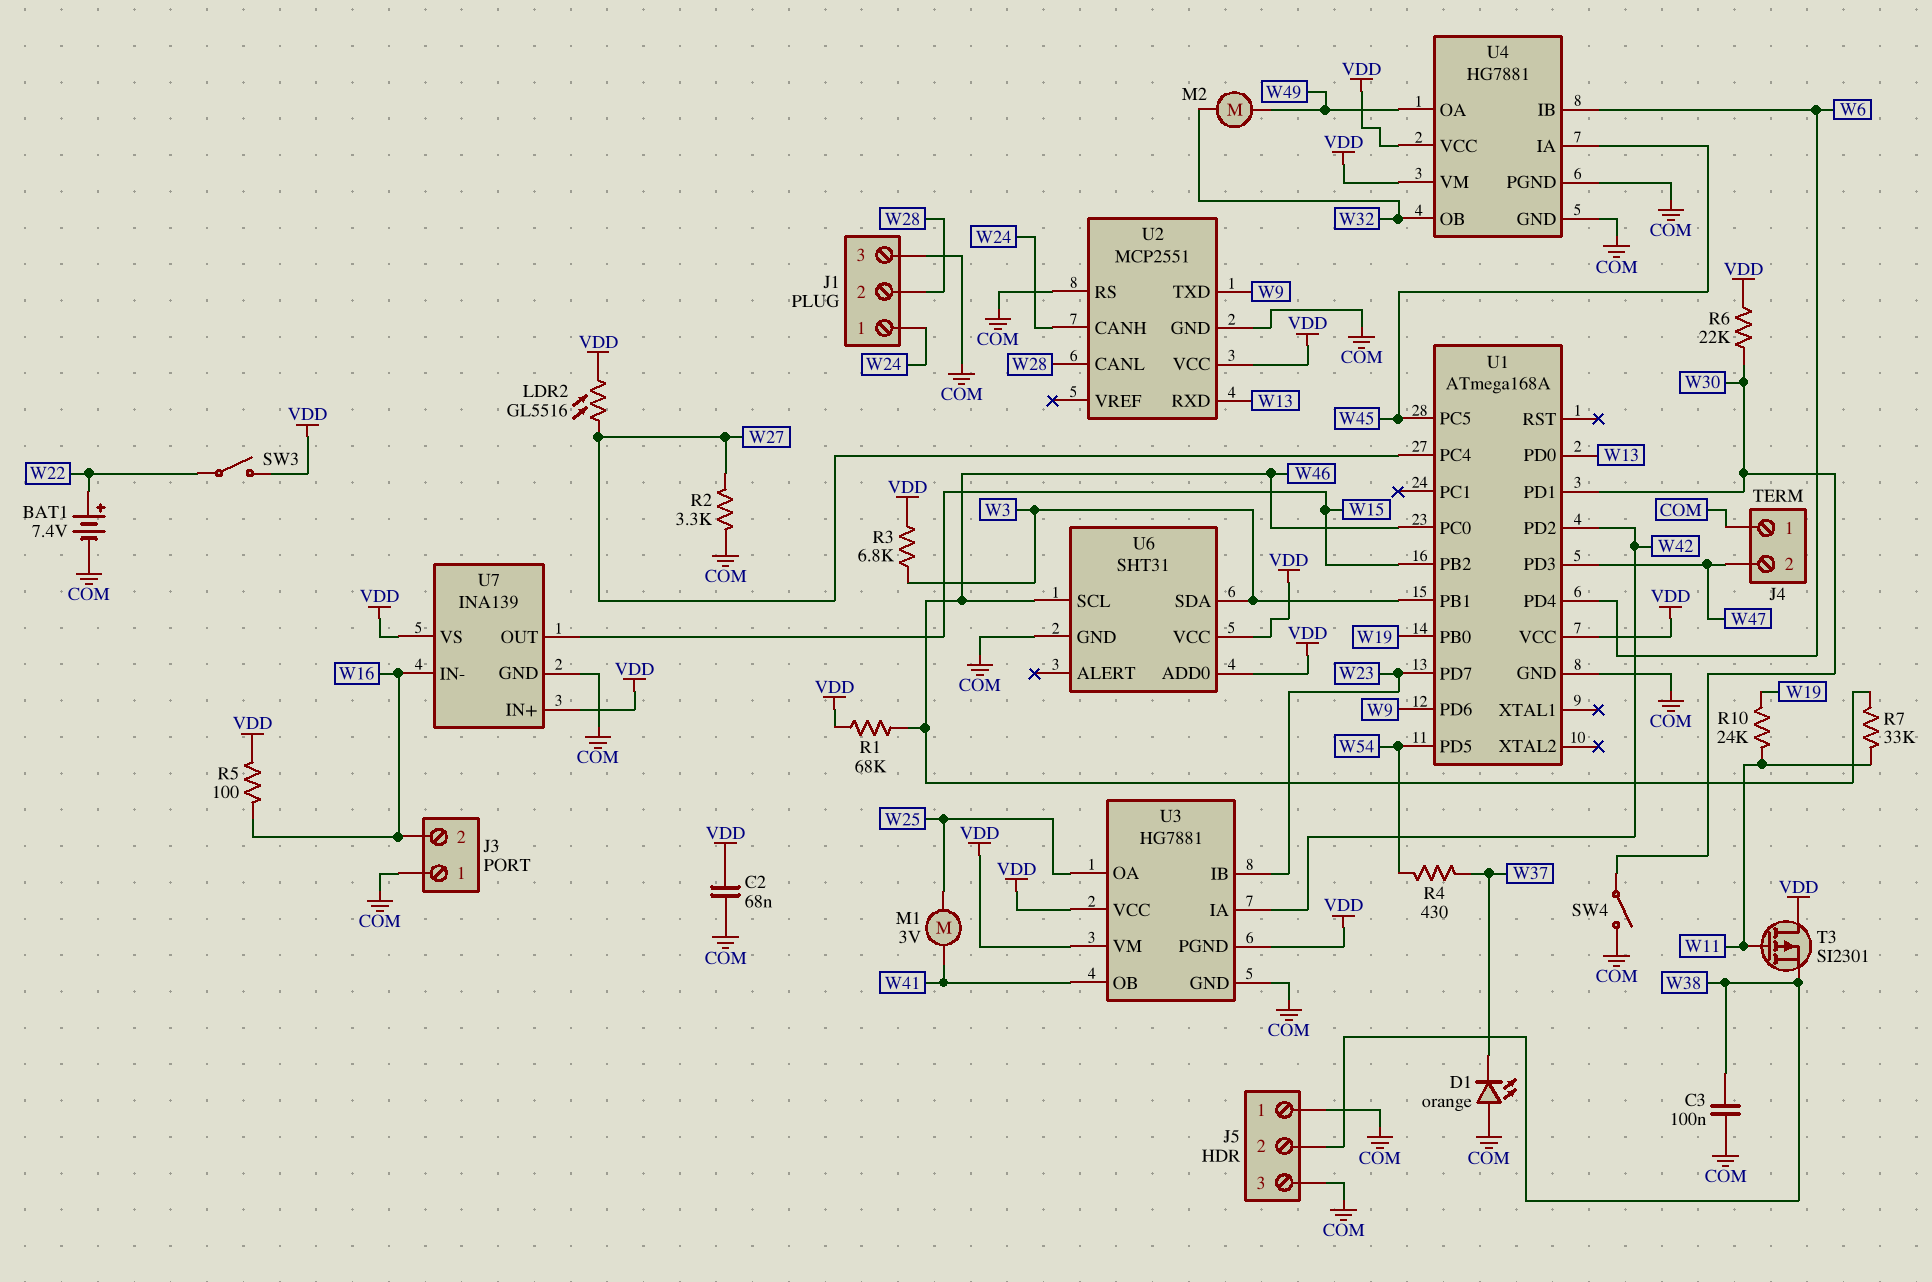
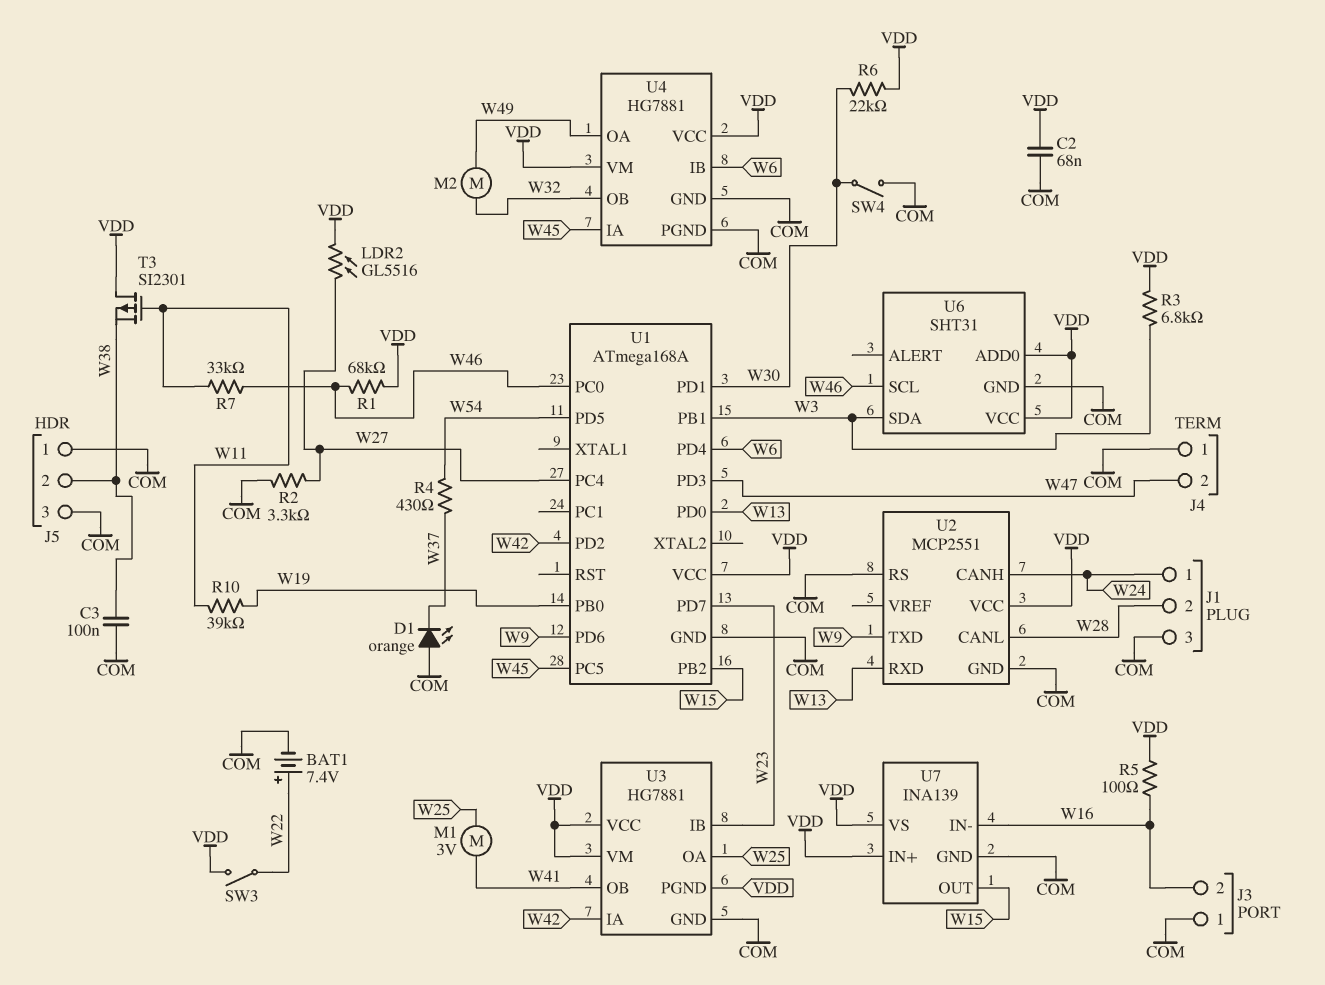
R10: 24k (W11, W19) -> 39k (W11, W19)

